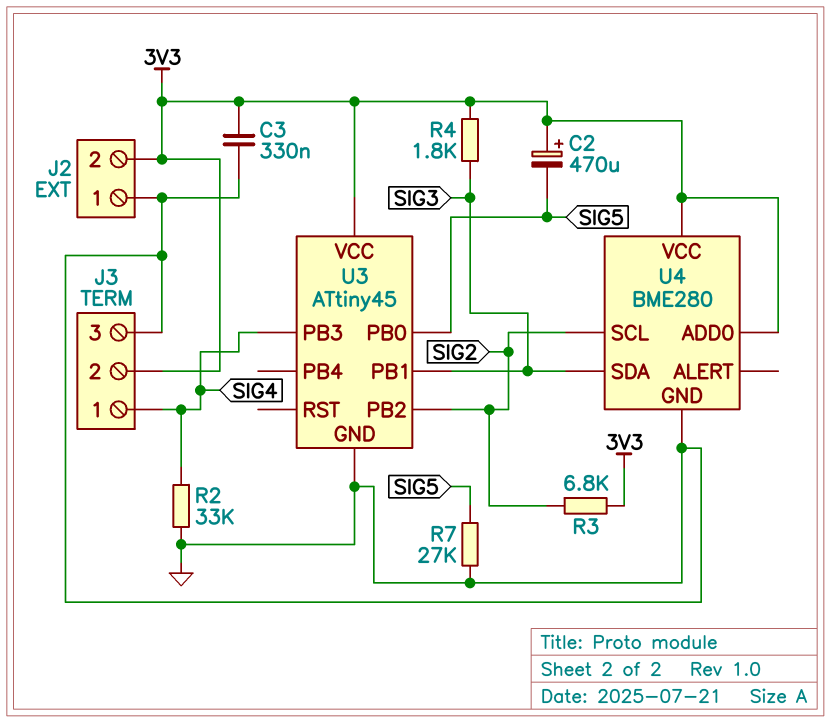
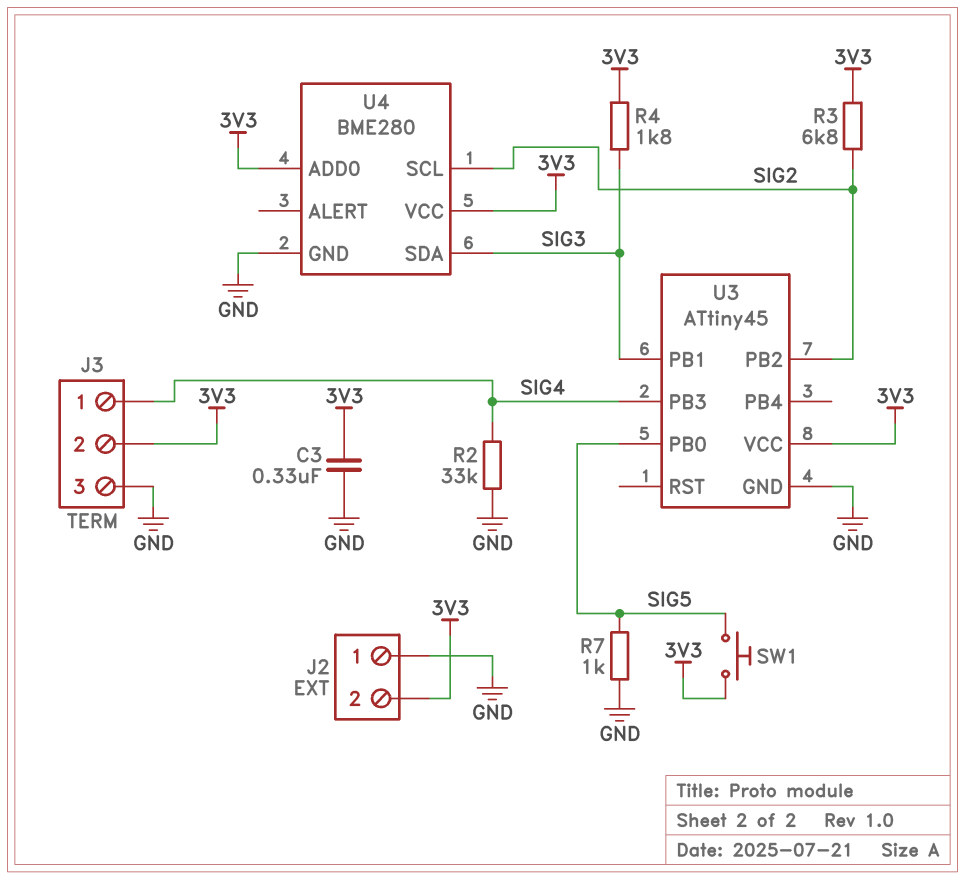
C2: 470uF (plus 3V3, minus SIG5) -> none
R7: 27k (GND, SIG5) -> 1k (GND, SIG5)
SW1: none -> button (3V3, SIG5)

